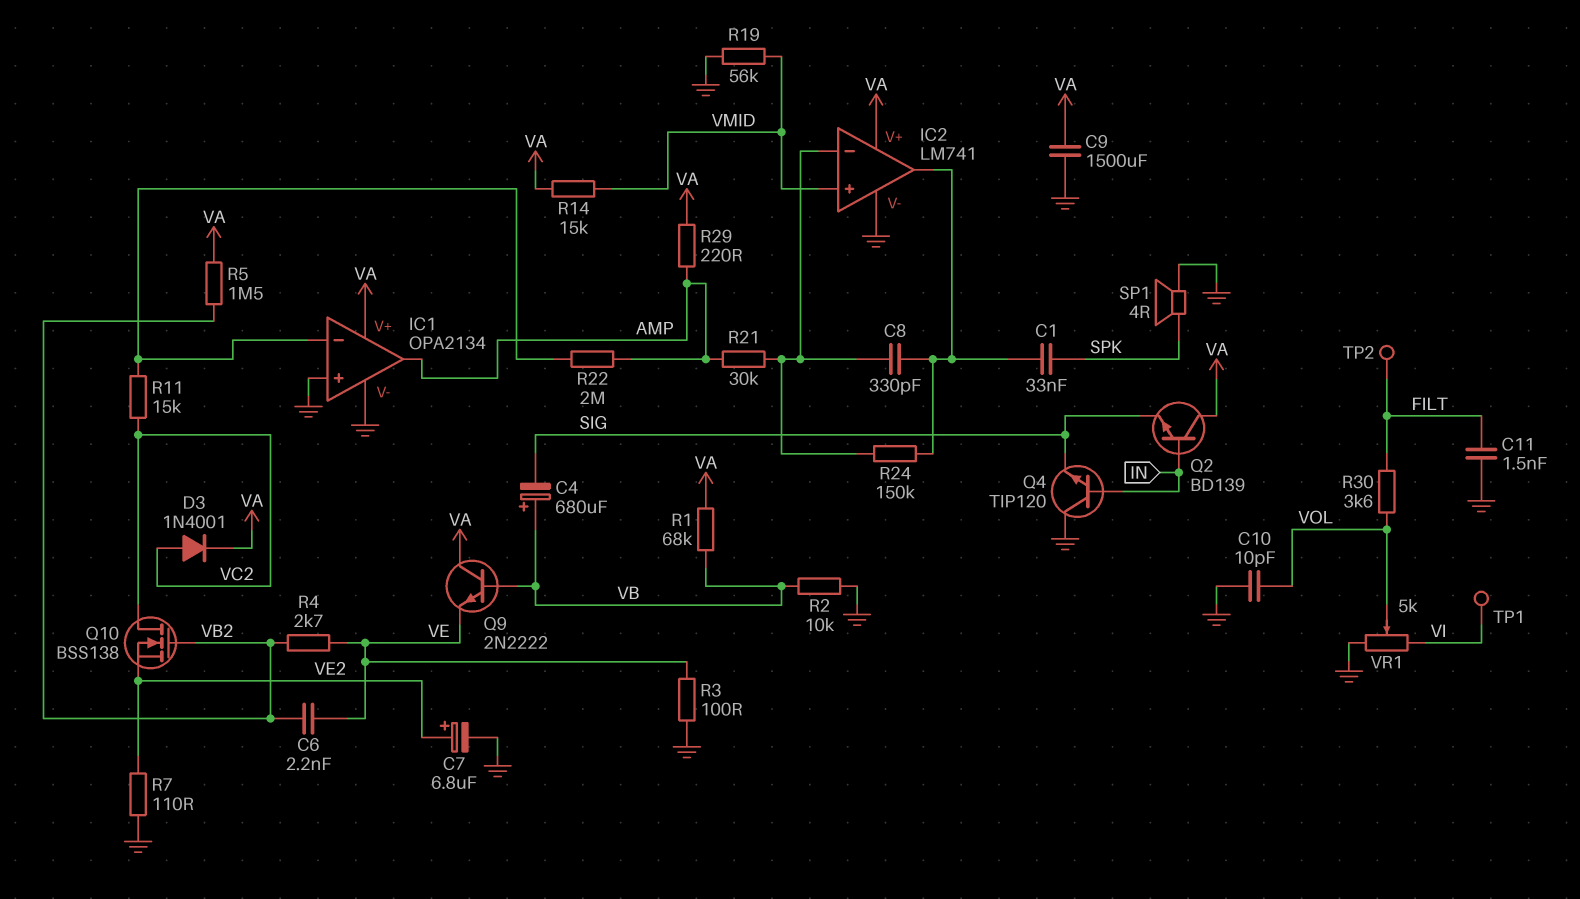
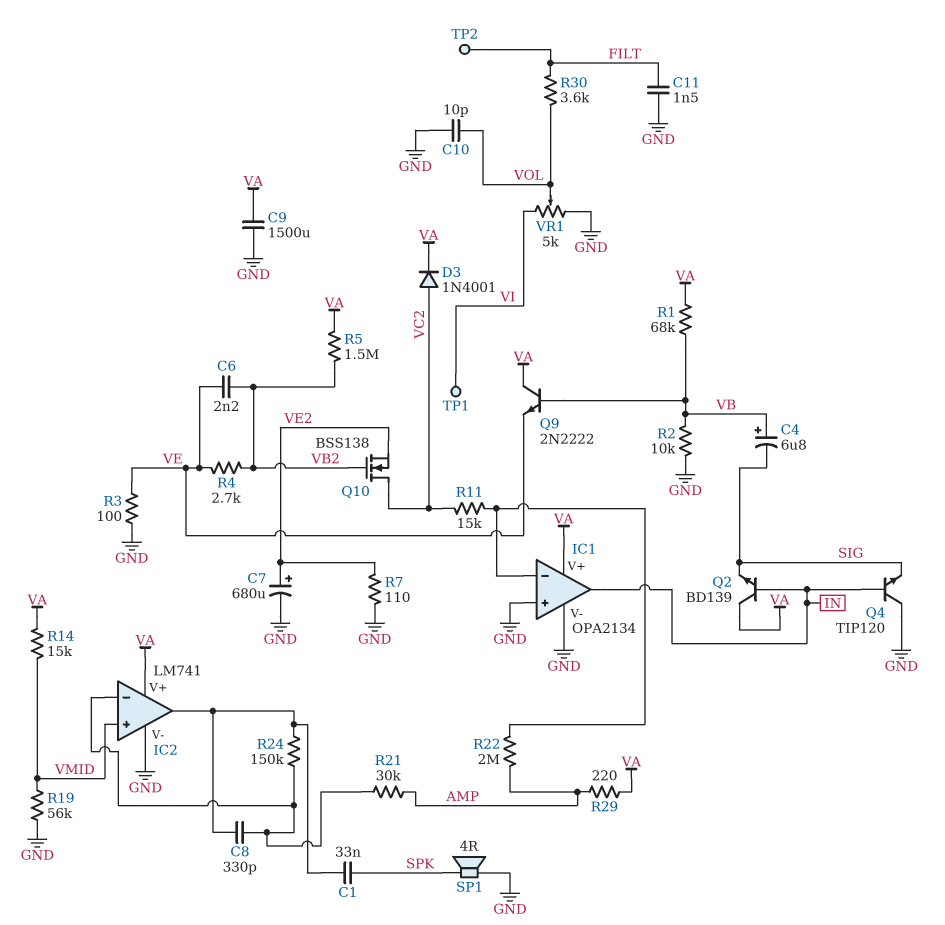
C4: 680uF (plus VB, minus SIG) -> 6.8uF (plus VB, minus SIG)
C7: 6.8uF (plus VE2, minus GND) -> 680uF (plus VE2, minus GND)
IC1 pin out: AMP -> IN

